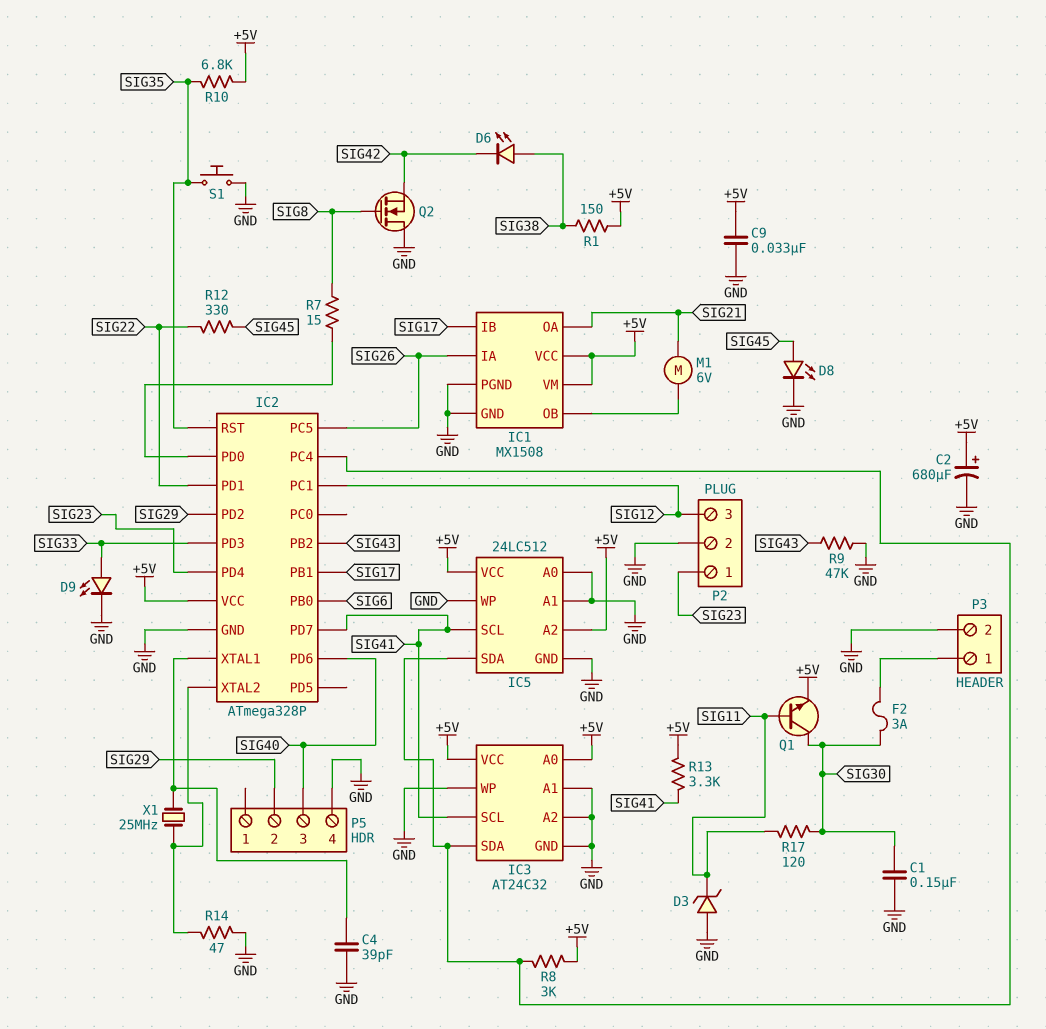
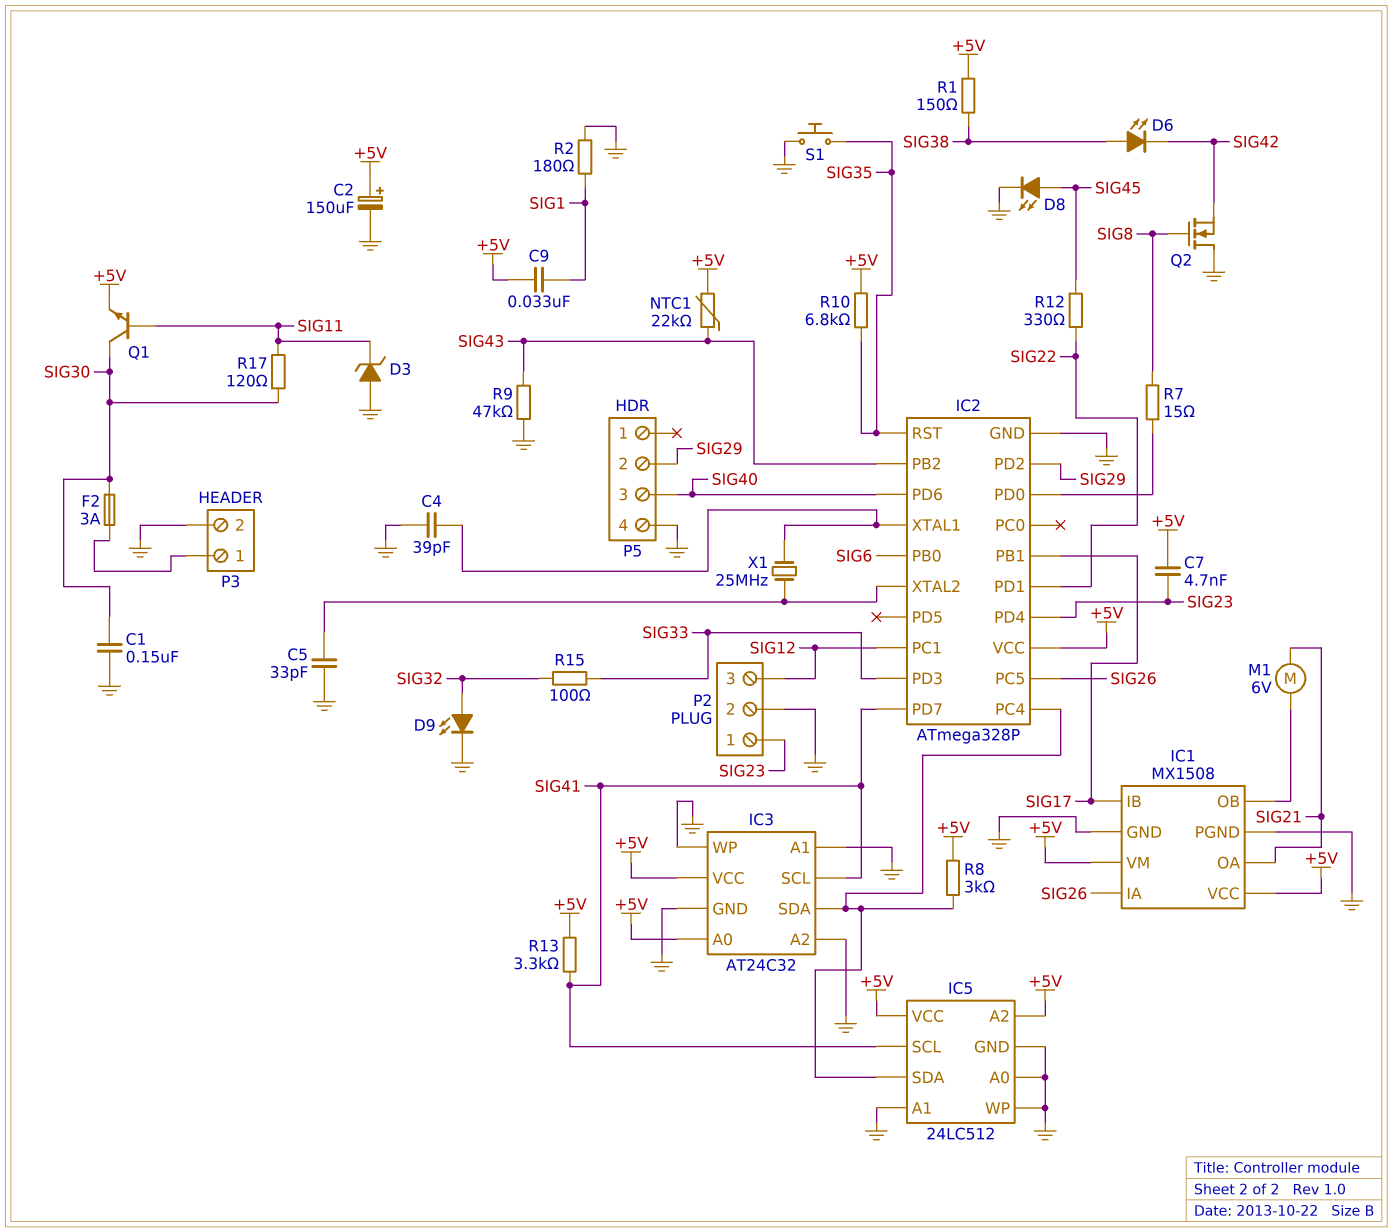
C2: 680uF (plus +5V, minus GND) -> 150uF (plus +5V, minus GND)
C5: none -> 33pF (GND, IC2/XTAL2)
C7: none -> 4.7nF (+5V, SIG23)
C9: 33nF (+5V, GND) -> 33nF (+5V, SIG1)
D9: LED (A SIG33, K GND) -> LED (A SIG32, K GND)
NTC1: none -> 22k (+5V, SIG43)
R2: none -> 180 (GND, SIG1)
R14: 47 (GND, IC2/XTAL2) -> none
R15: none -> 100 (SIG32, SIG33)

